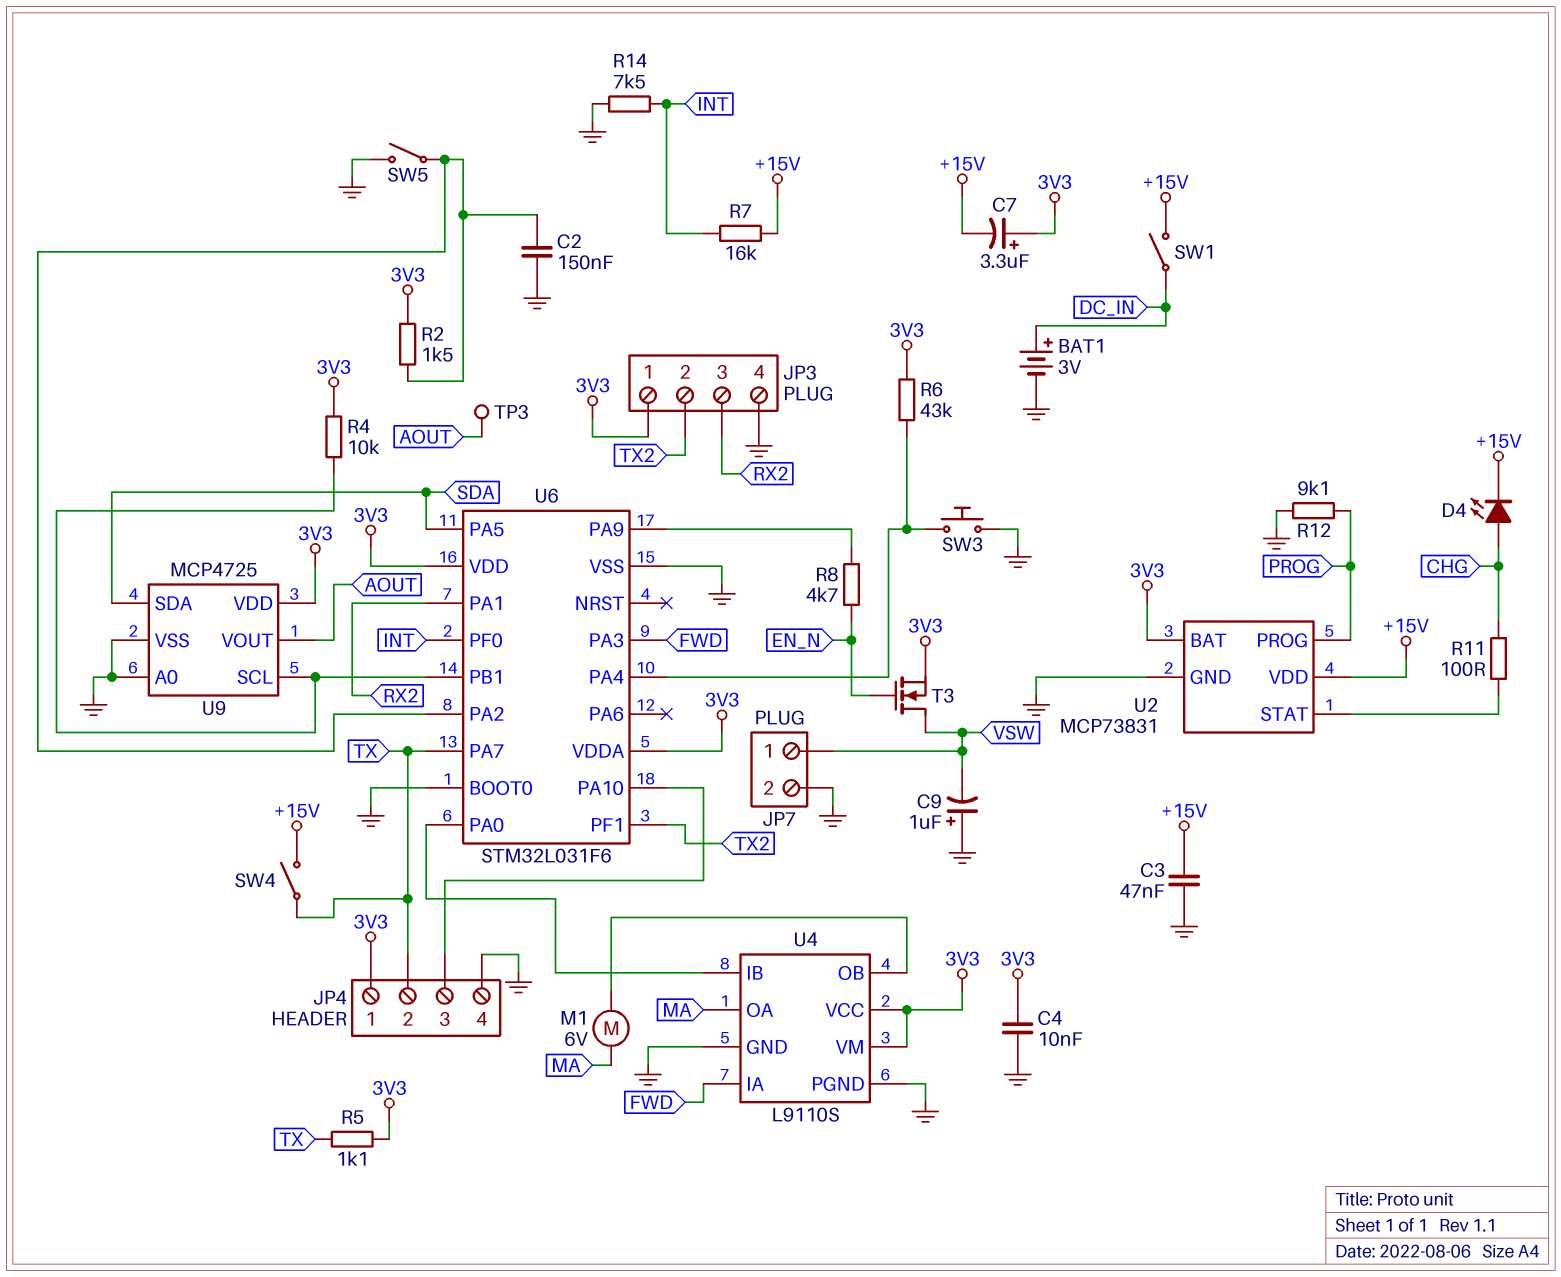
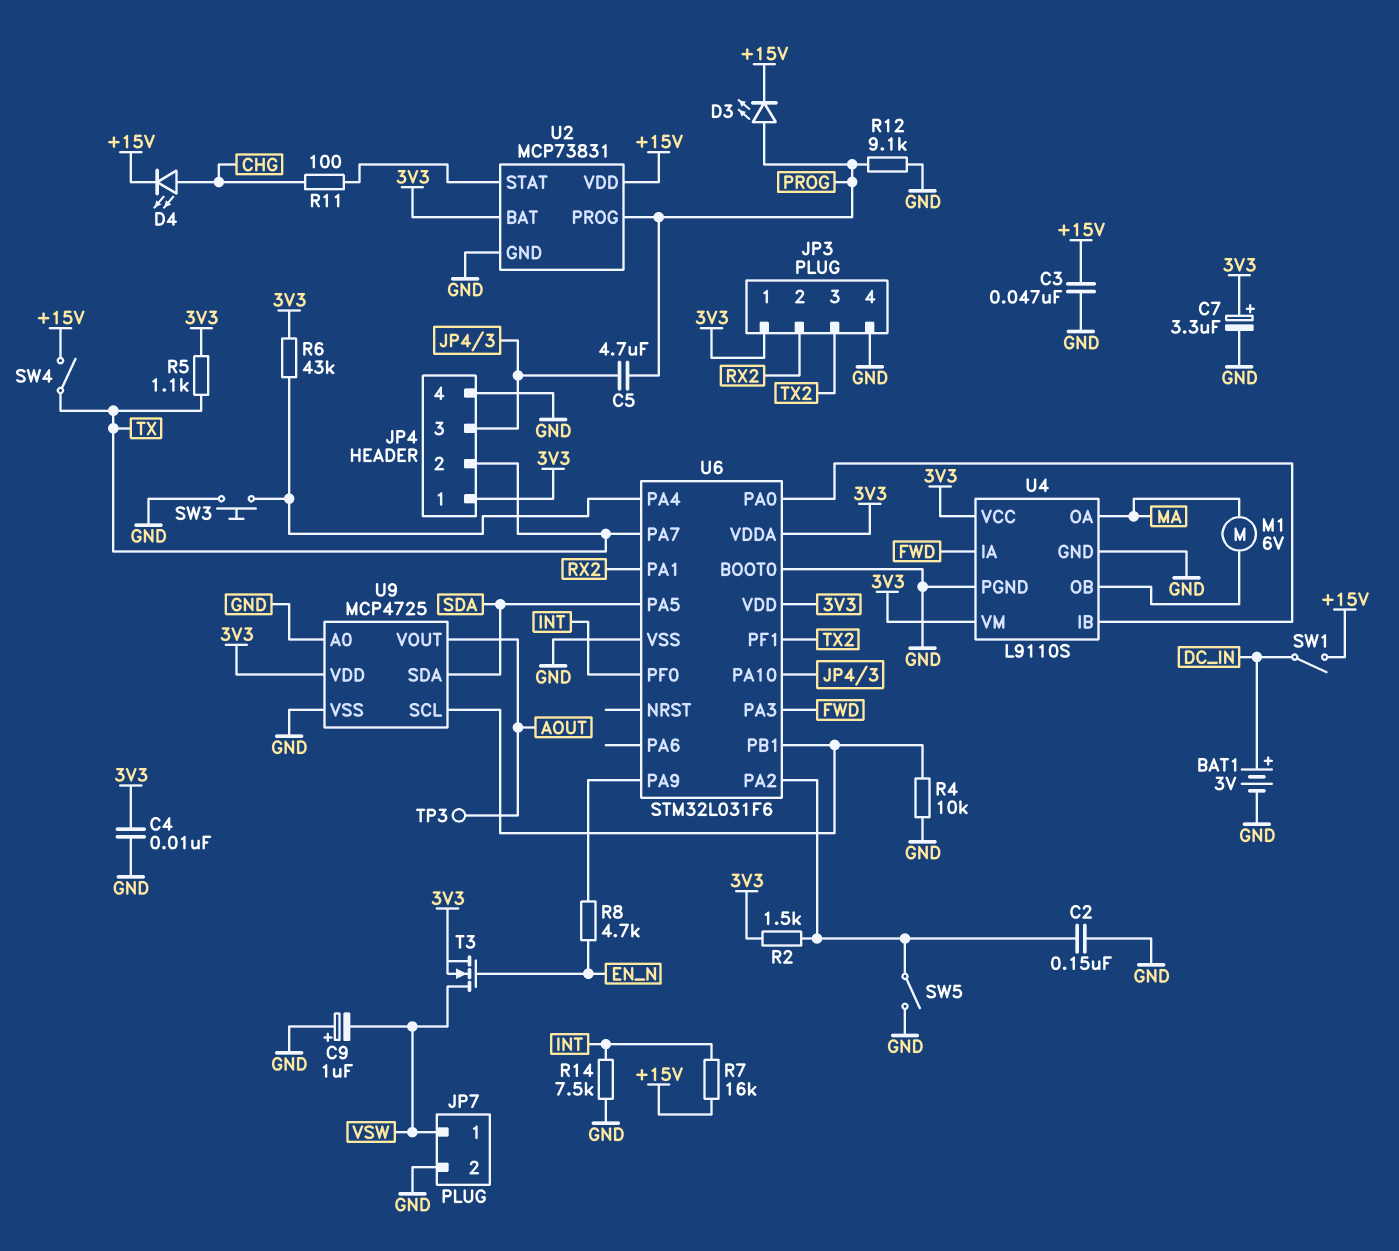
C5: none -> 4.7uF (JP4/3, PROG)
C7: 3.3uF (plus 3V3, minus +15V) -> 3.3uF (plus 3V3, minus GND)
D3: none -> LED (A PROG, K +15V)
JP3 pin 2: TX2 -> RX2
JP3 pin 3: RX2 -> TX2
R4: 10k (3V3, U6/PB1) -> 10k (GND, U6/PB1)

